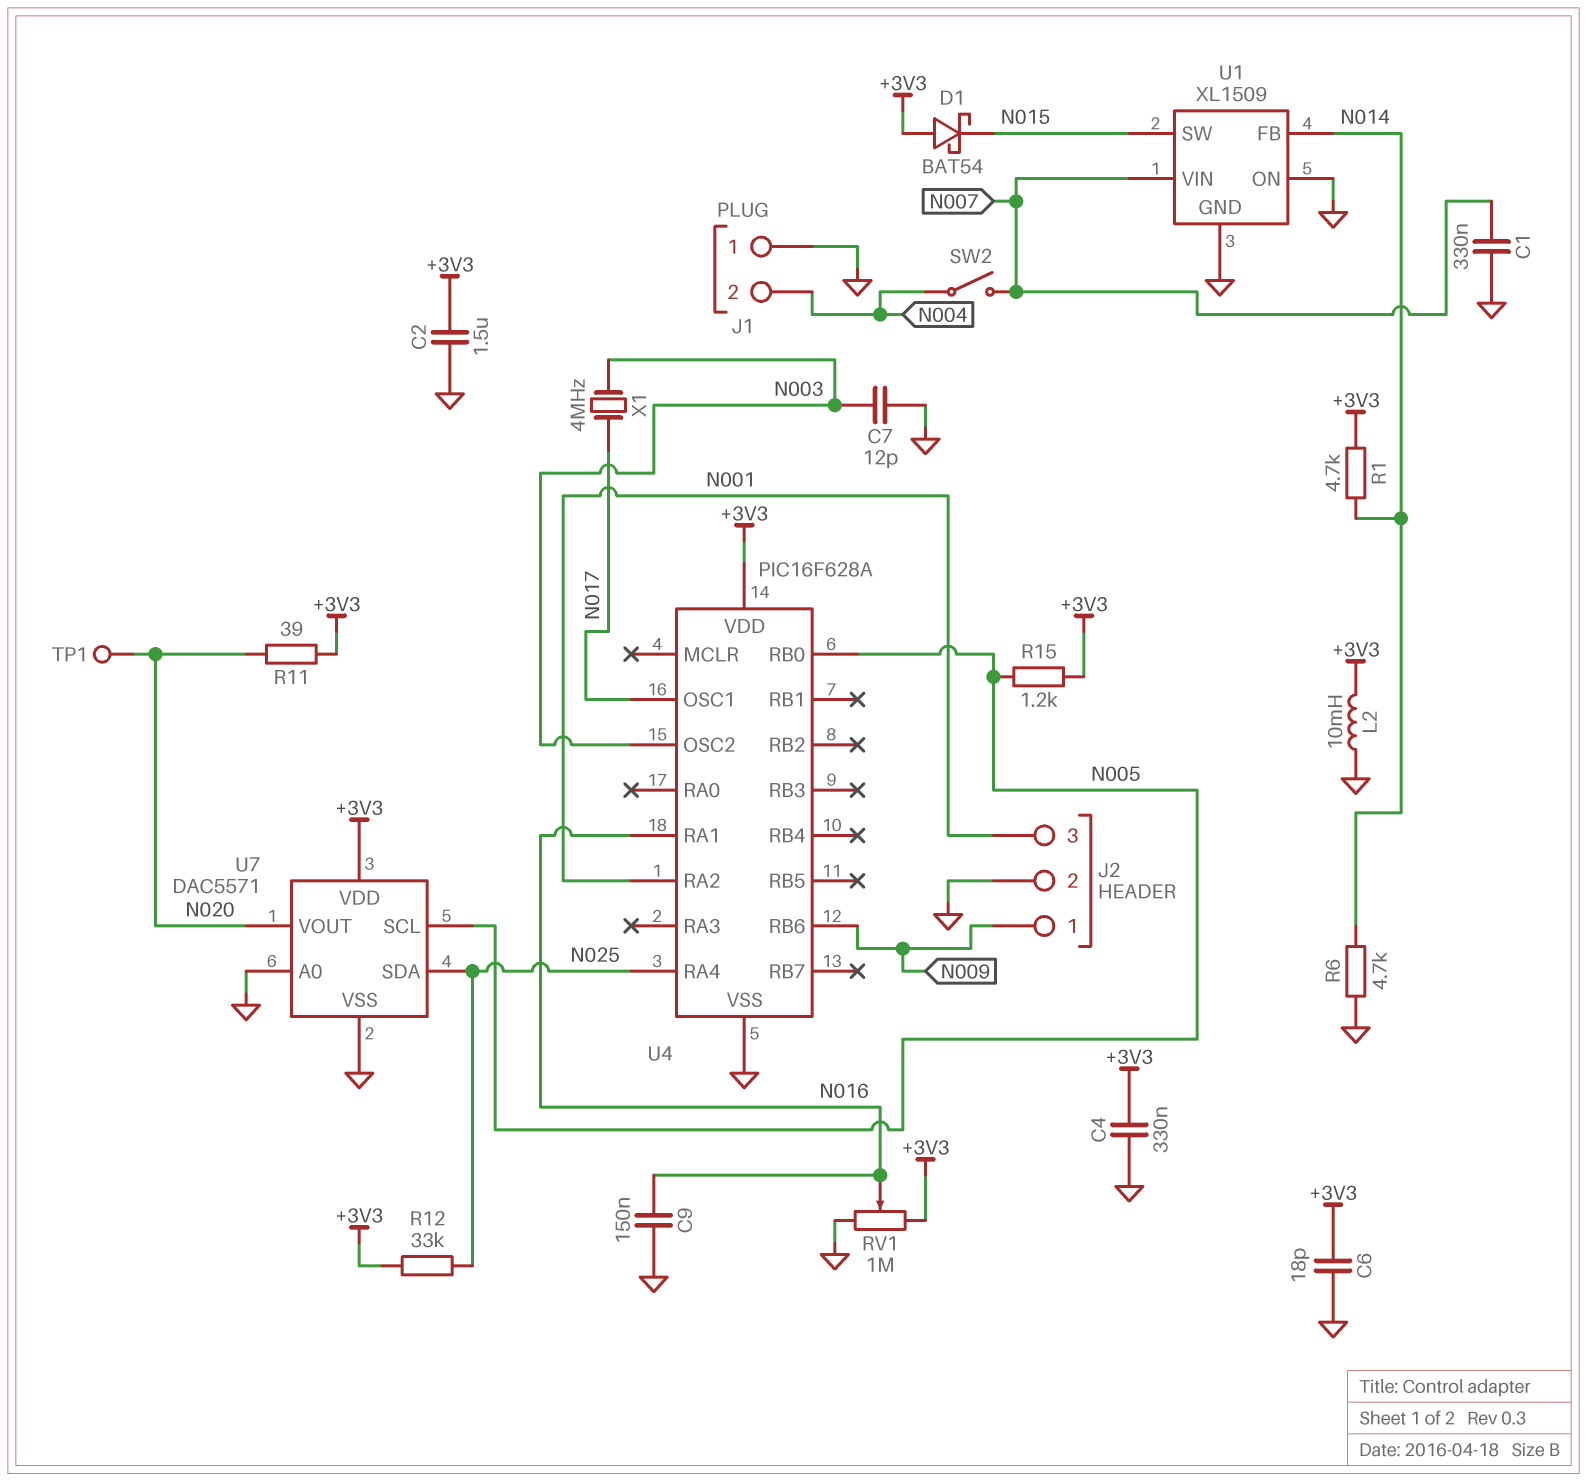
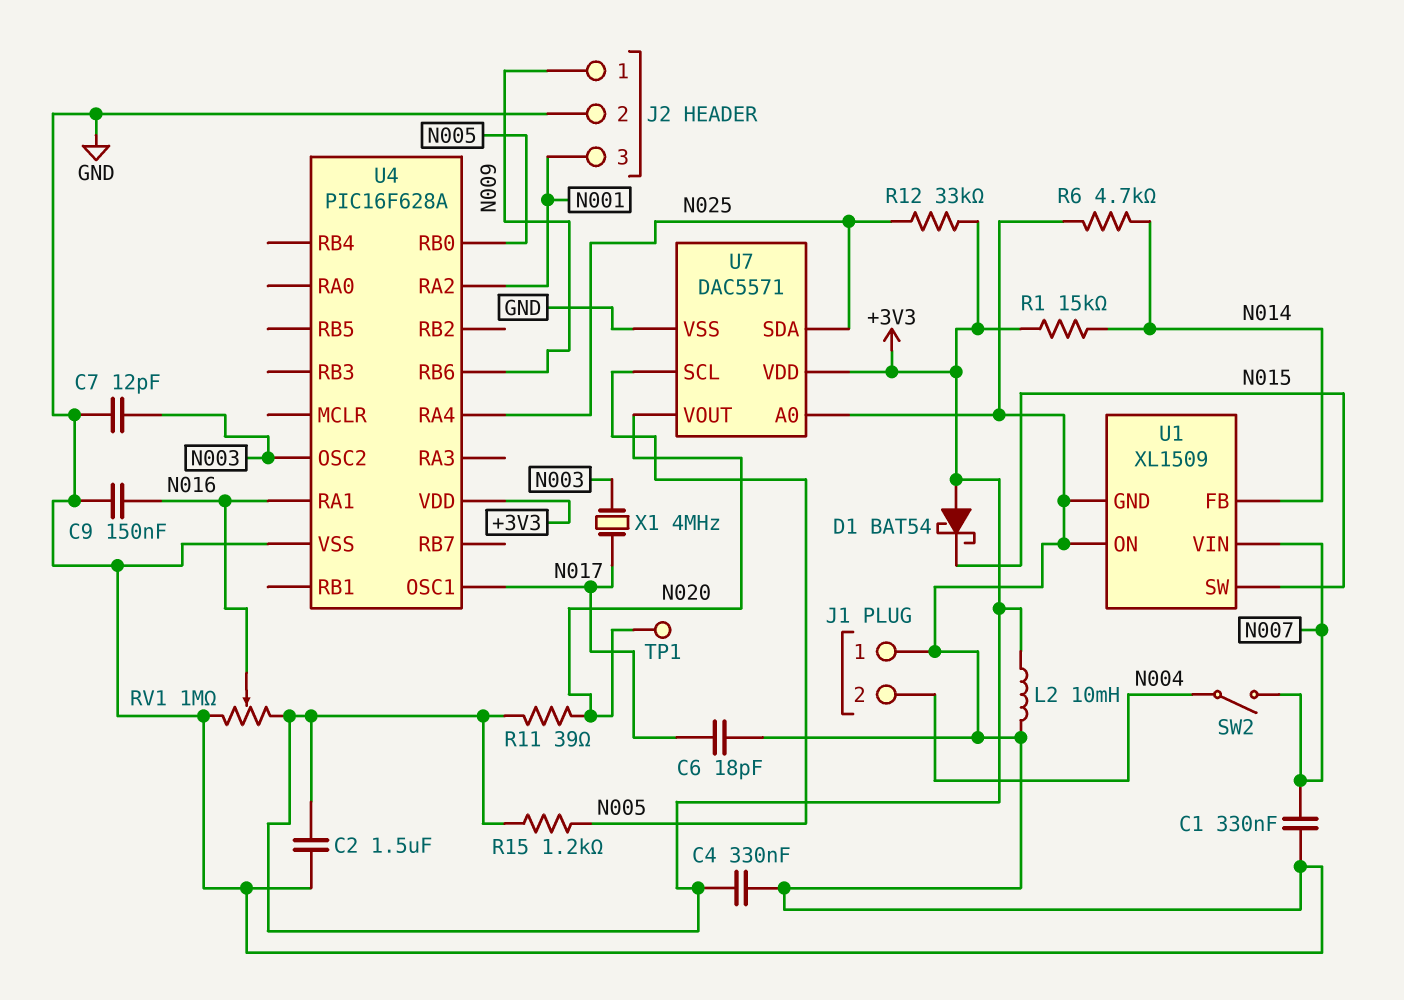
C6: 18pF (+3V3, GND) -> 18pF (GND, N017)
R1: 4.7k (+3V3, N014) -> 15k (+3V3, N014)

